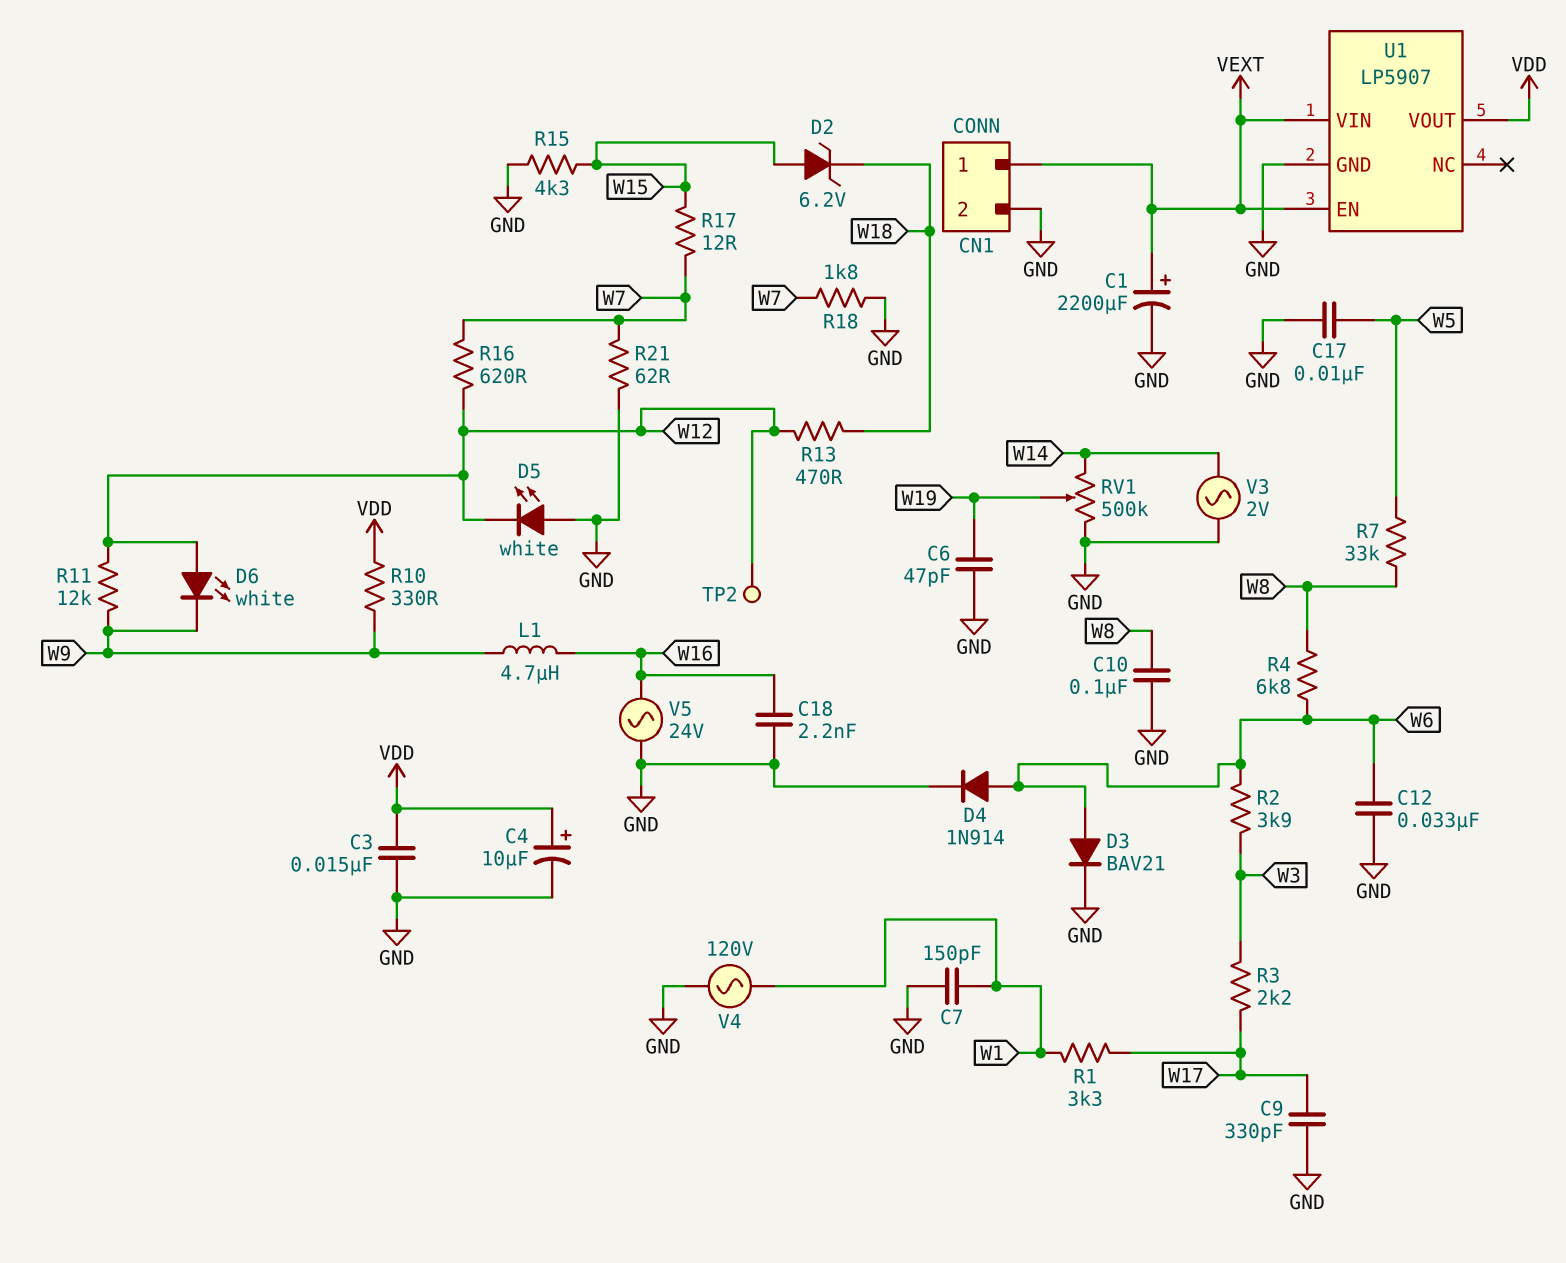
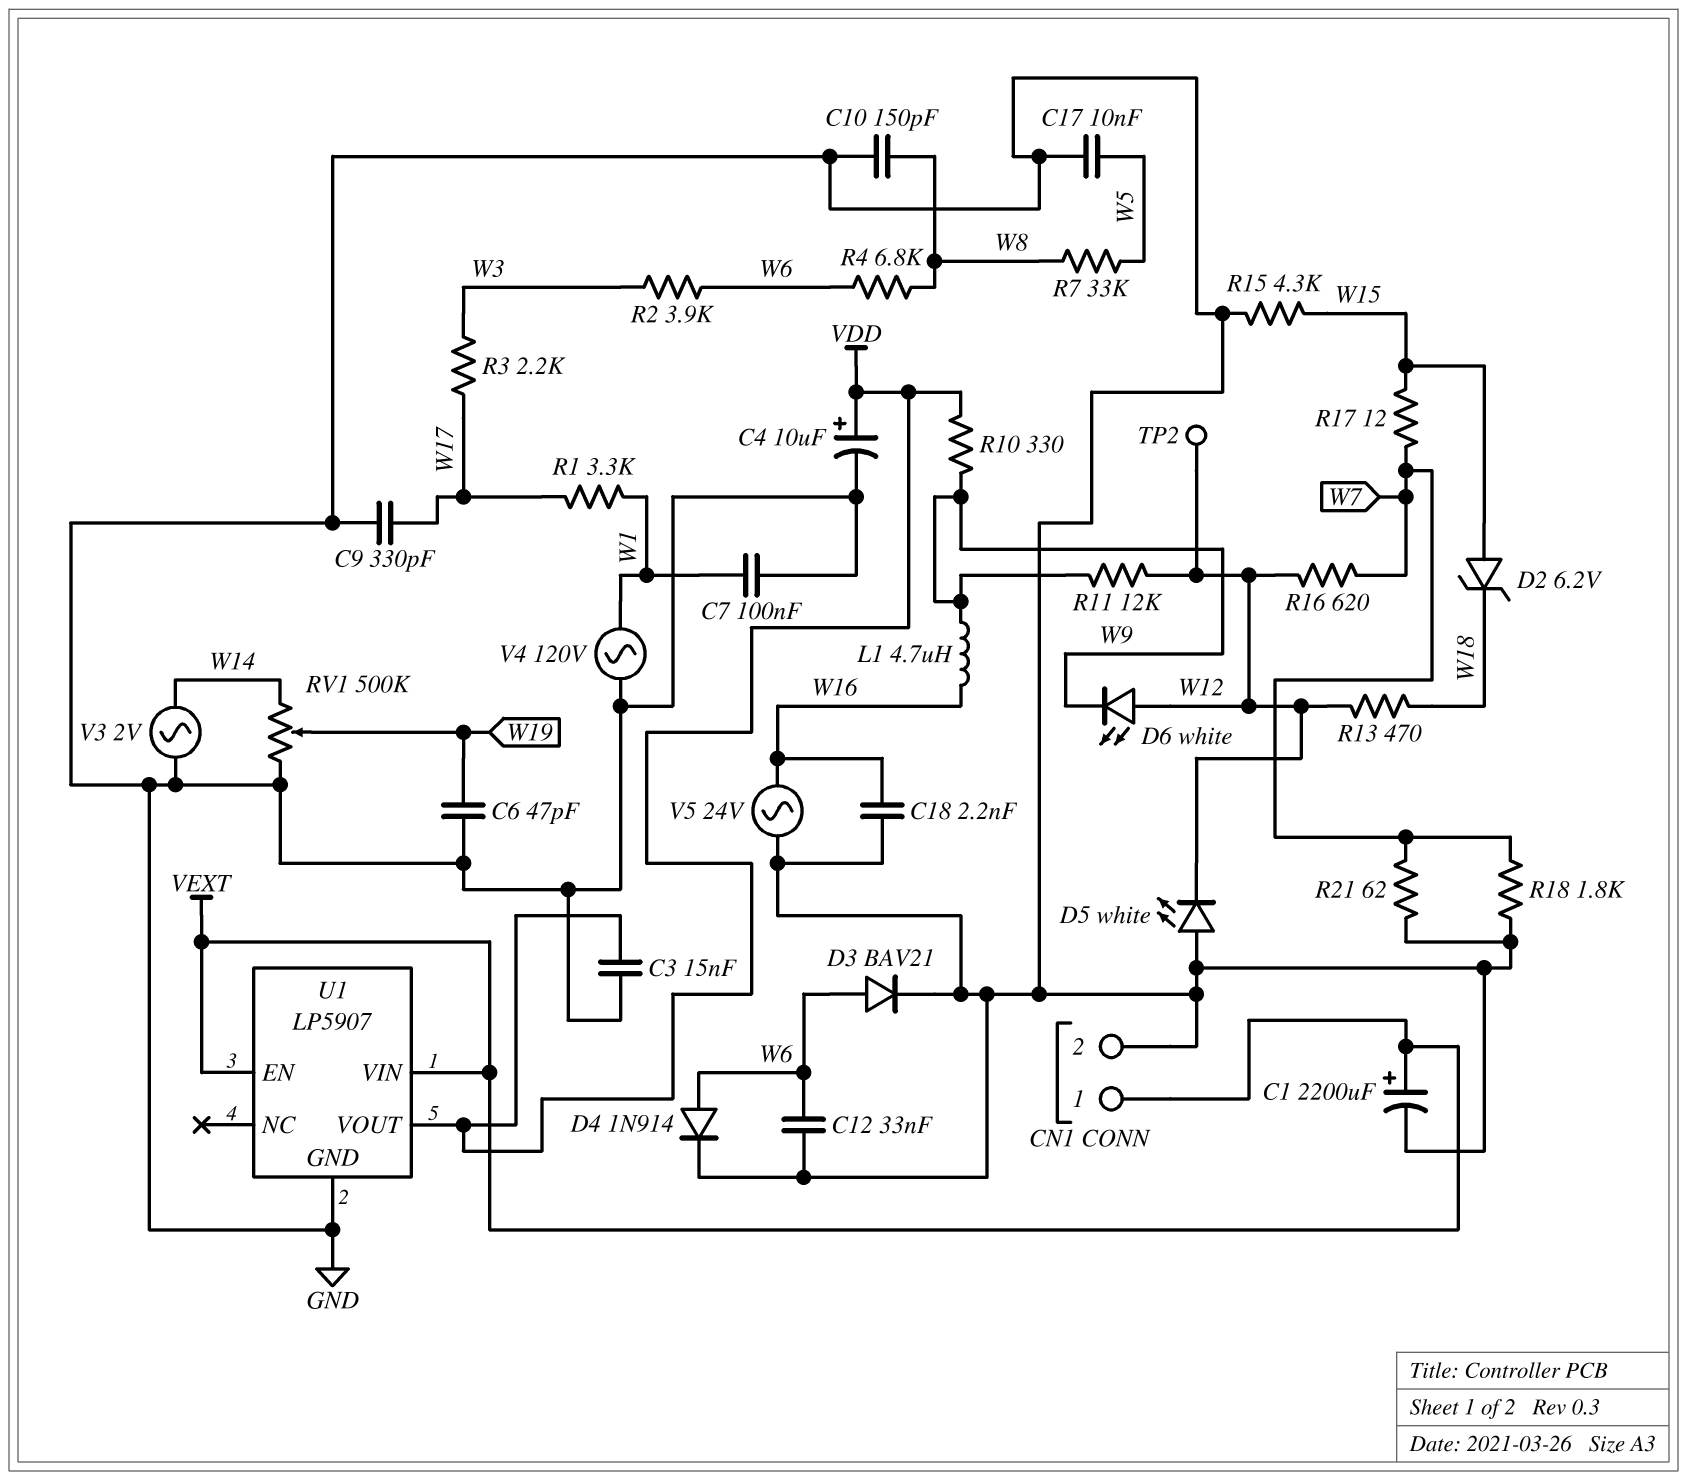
C7: 150pF (GND, W1) -> 100nF (GND, W1)
C10: 100nF (GND, W8) -> 150pF (GND, W8)

